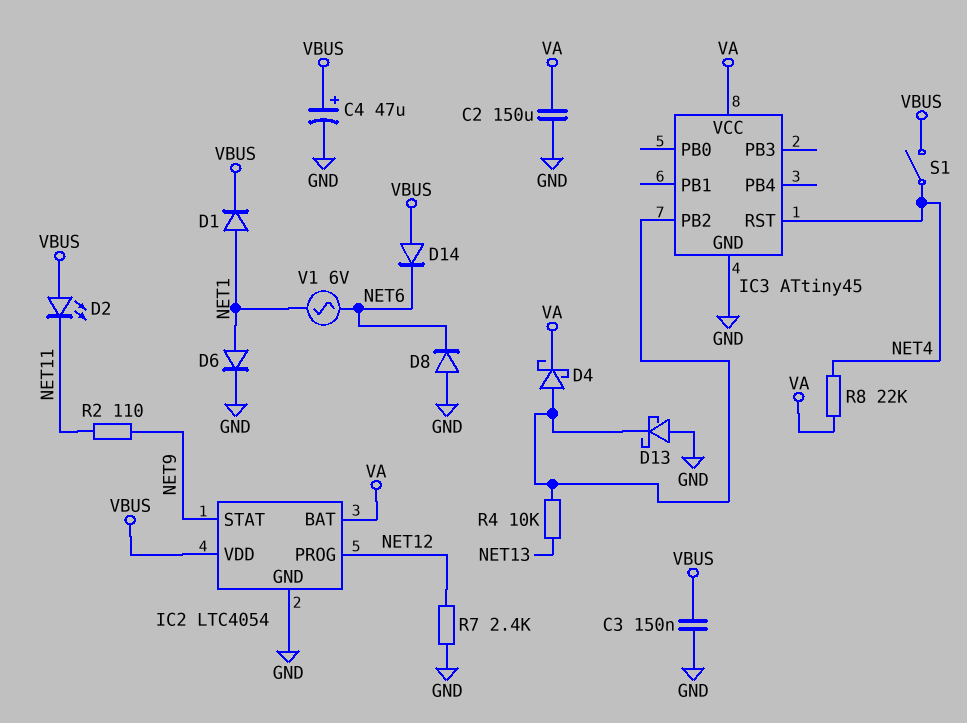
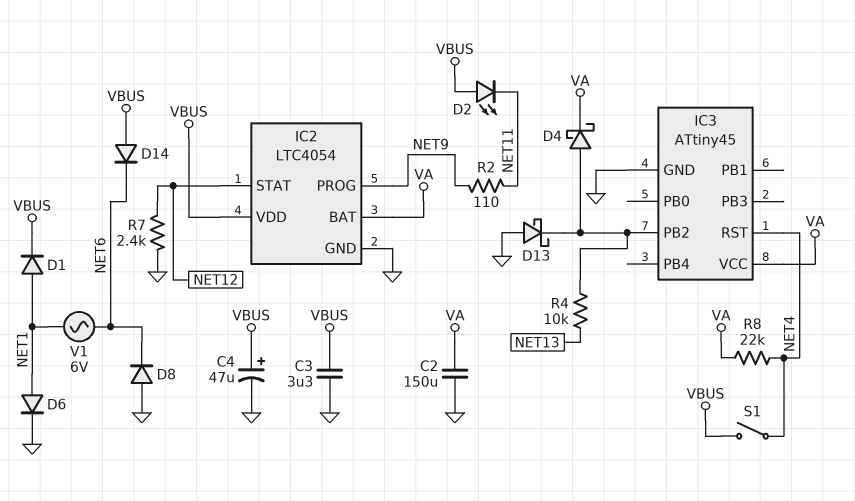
C3: 150nF (GND, VBUS) -> 3.3uF (GND, VBUS)
IC2 pin PROG: NET12 -> NET9
IC2 pin STAT: NET9 -> NET12

